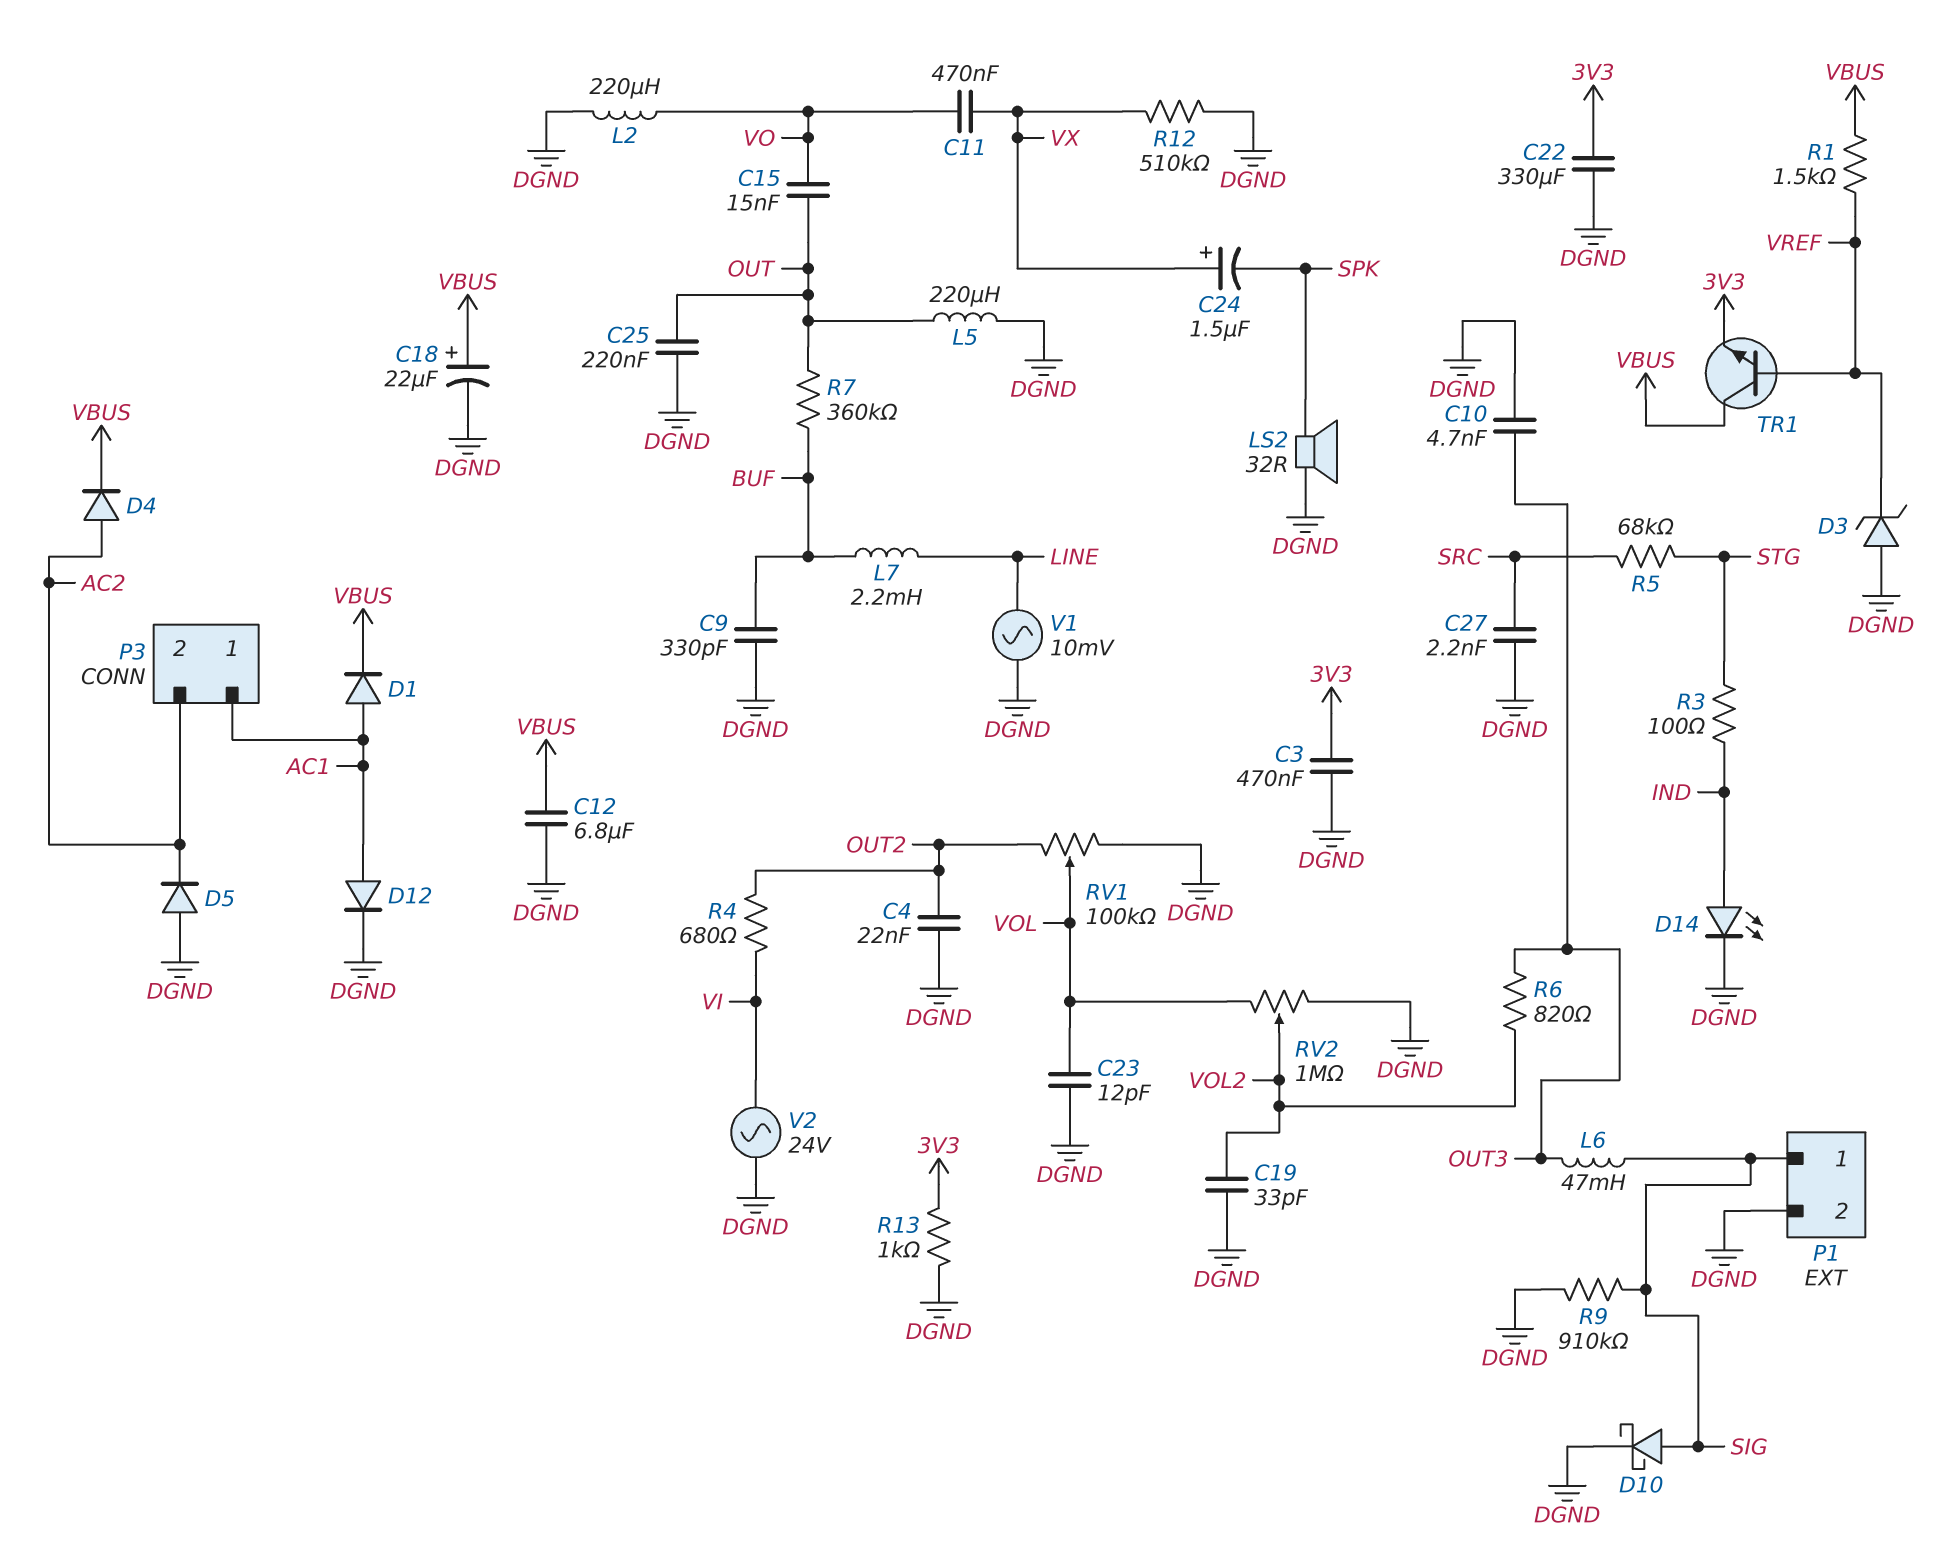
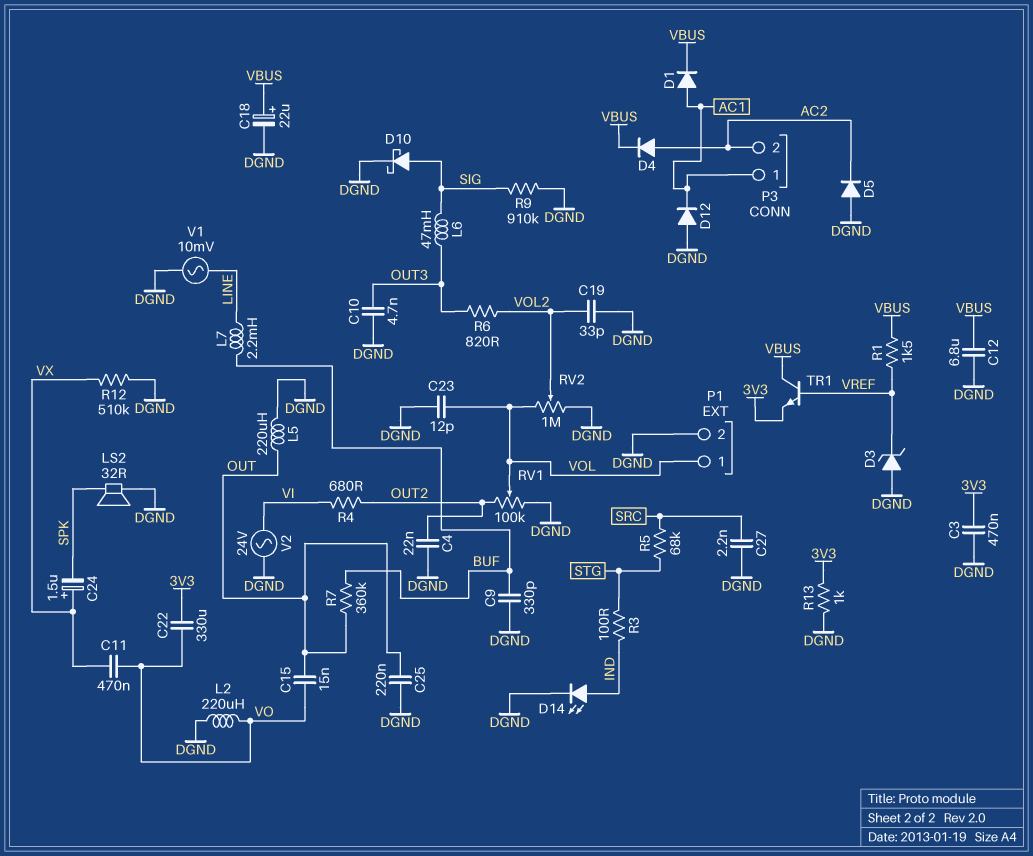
C22: 330uF (3V3, DGND) -> 330uF (3V3, VO)
D12: diode (A AC1, K DGND) -> diode (A DGND, K AC1)
P1 pin 1: SIG -> VOL

